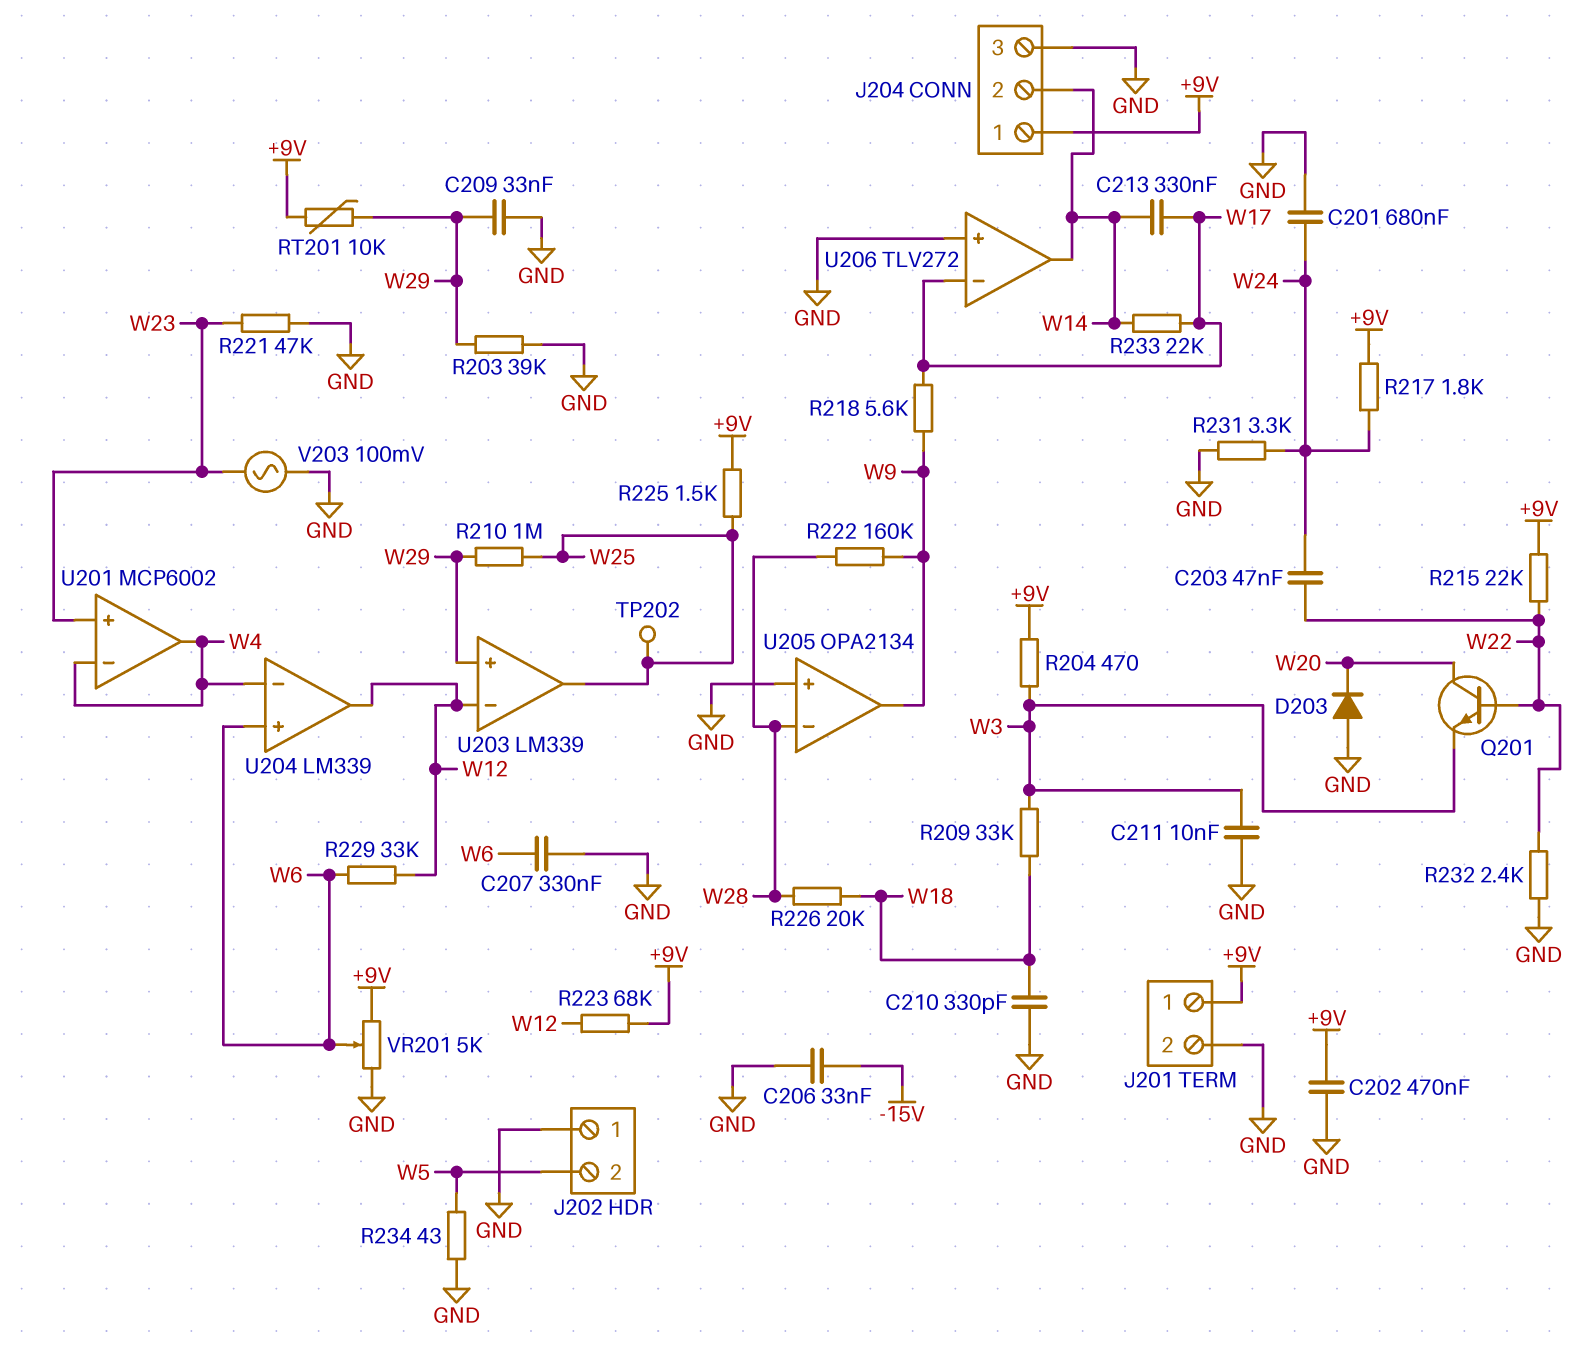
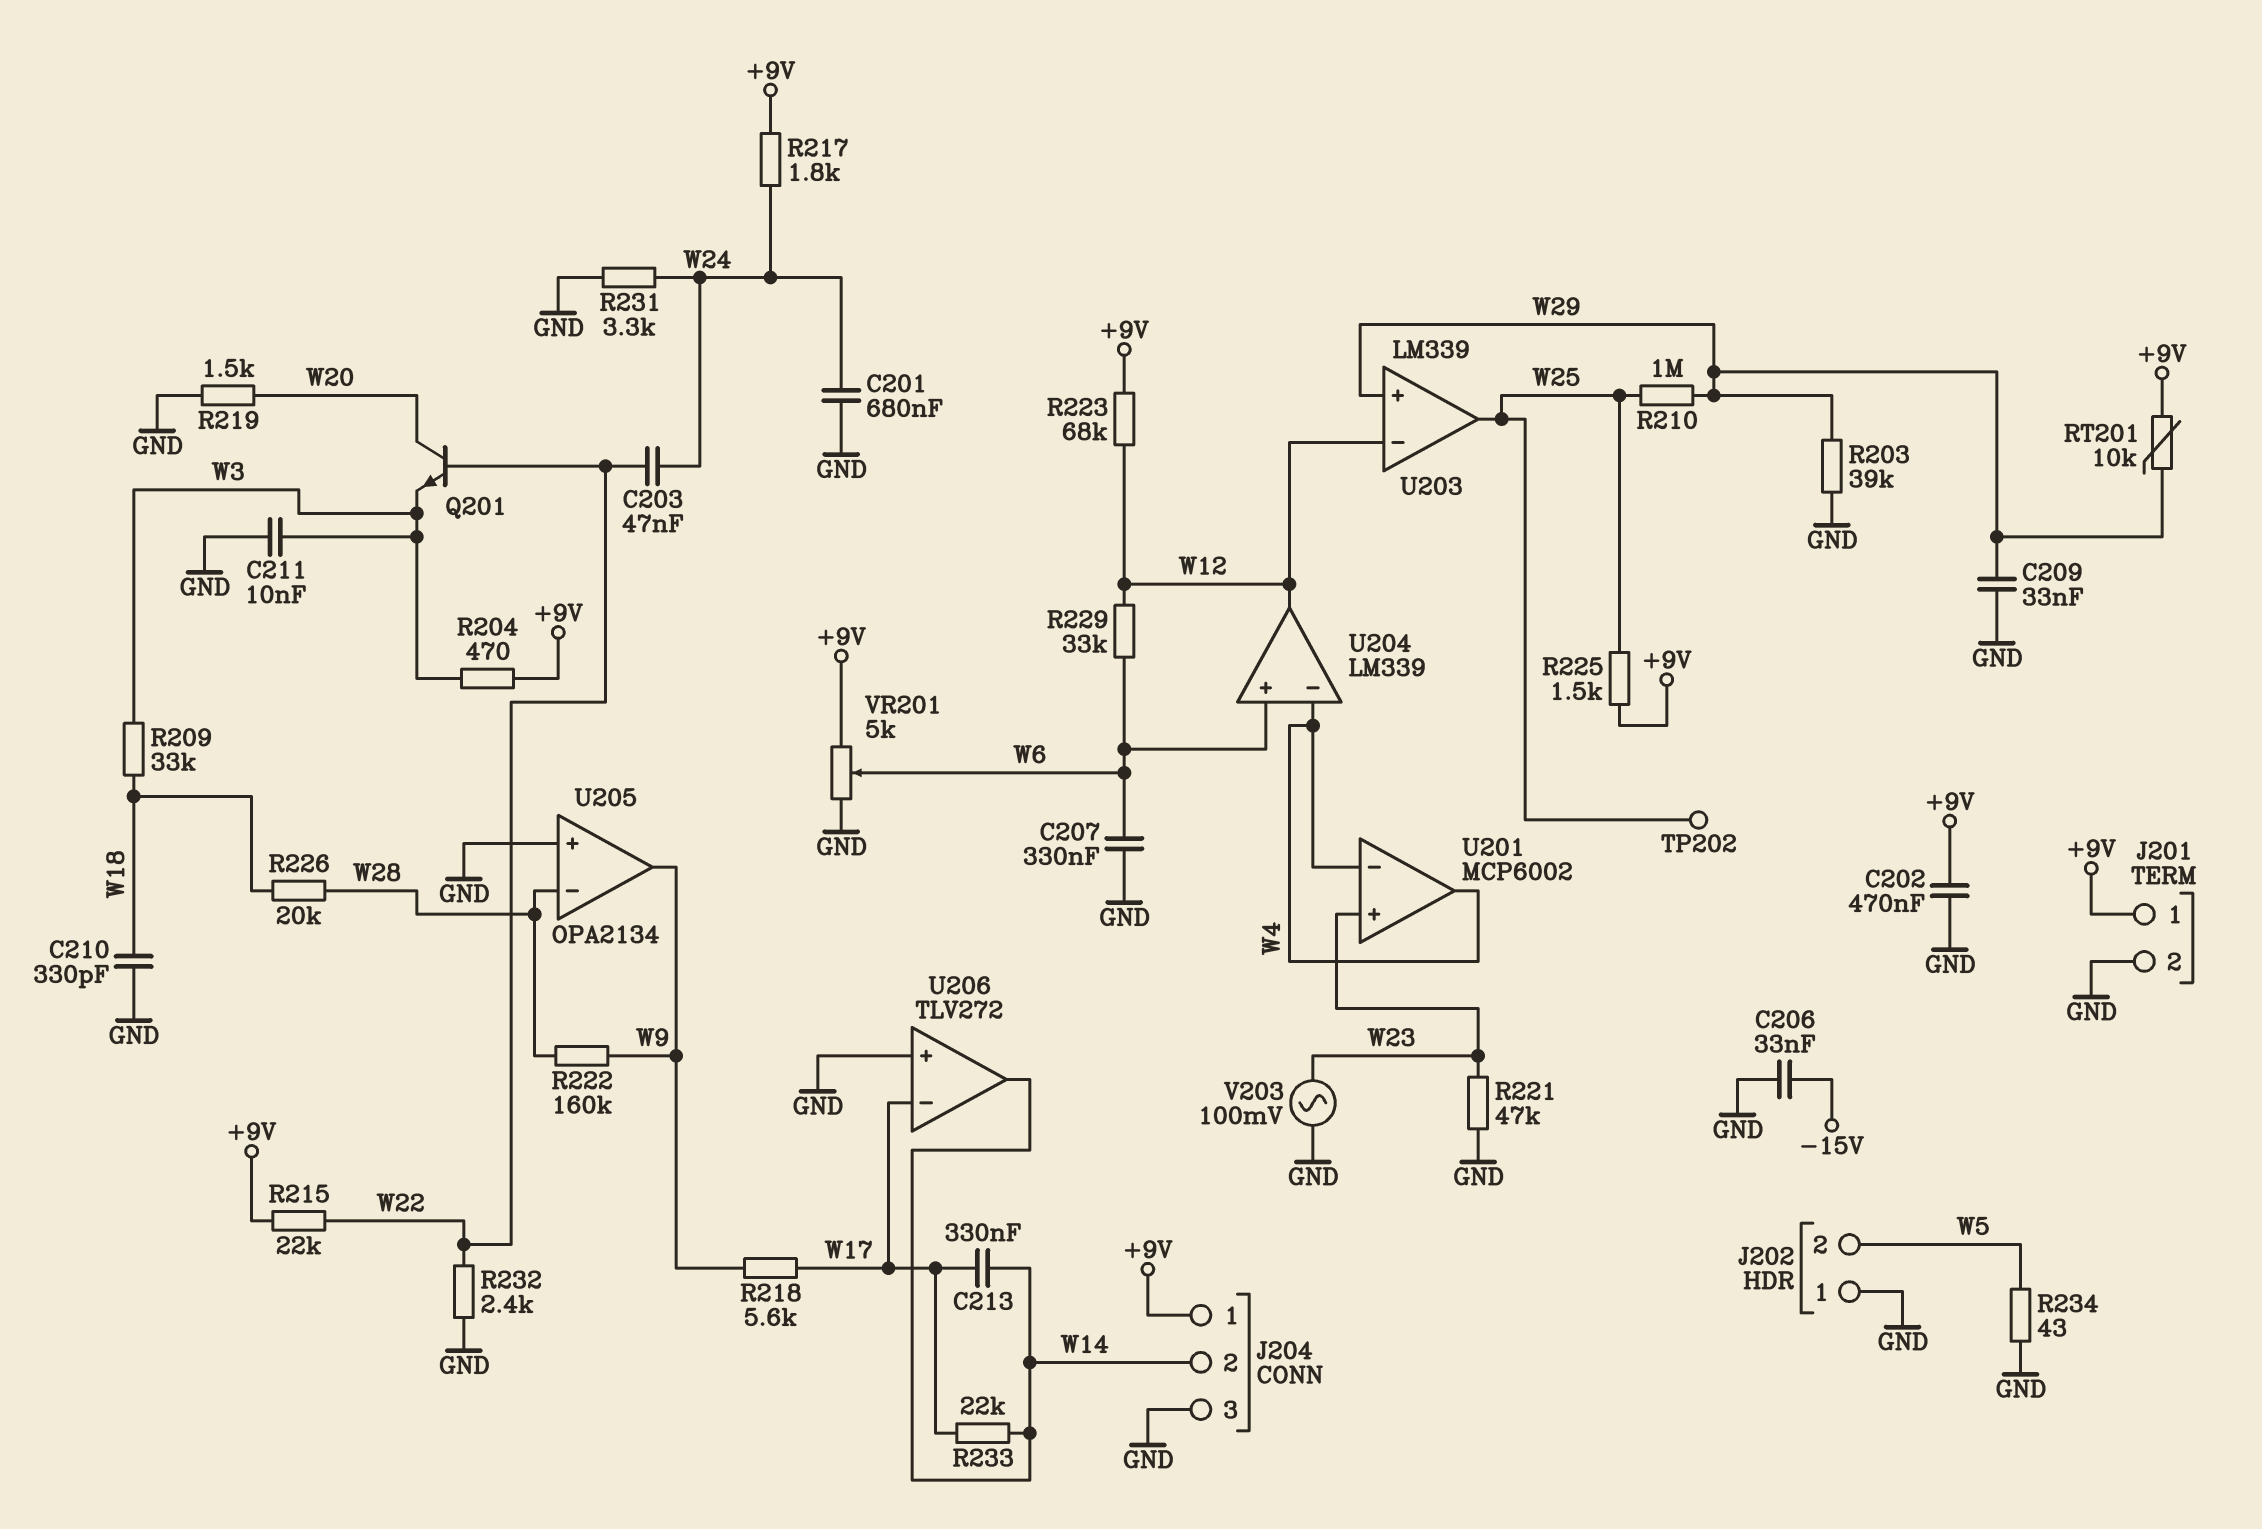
D203: diode (A GND, K W20) -> none
R219: none -> 1.5k (GND, W20)

